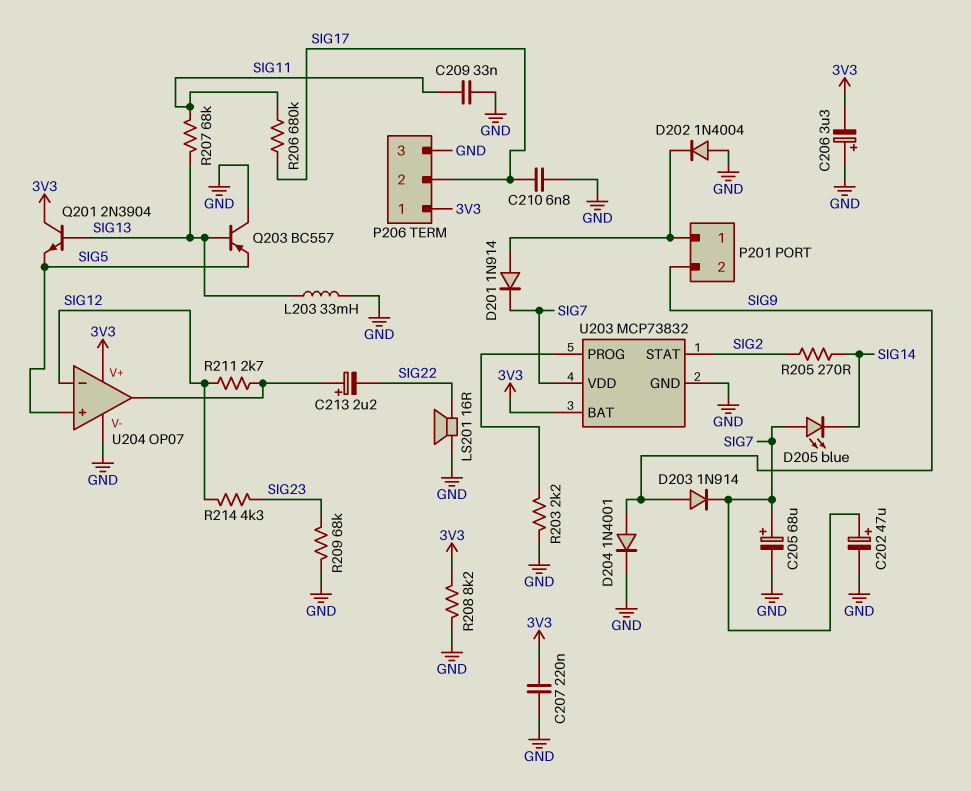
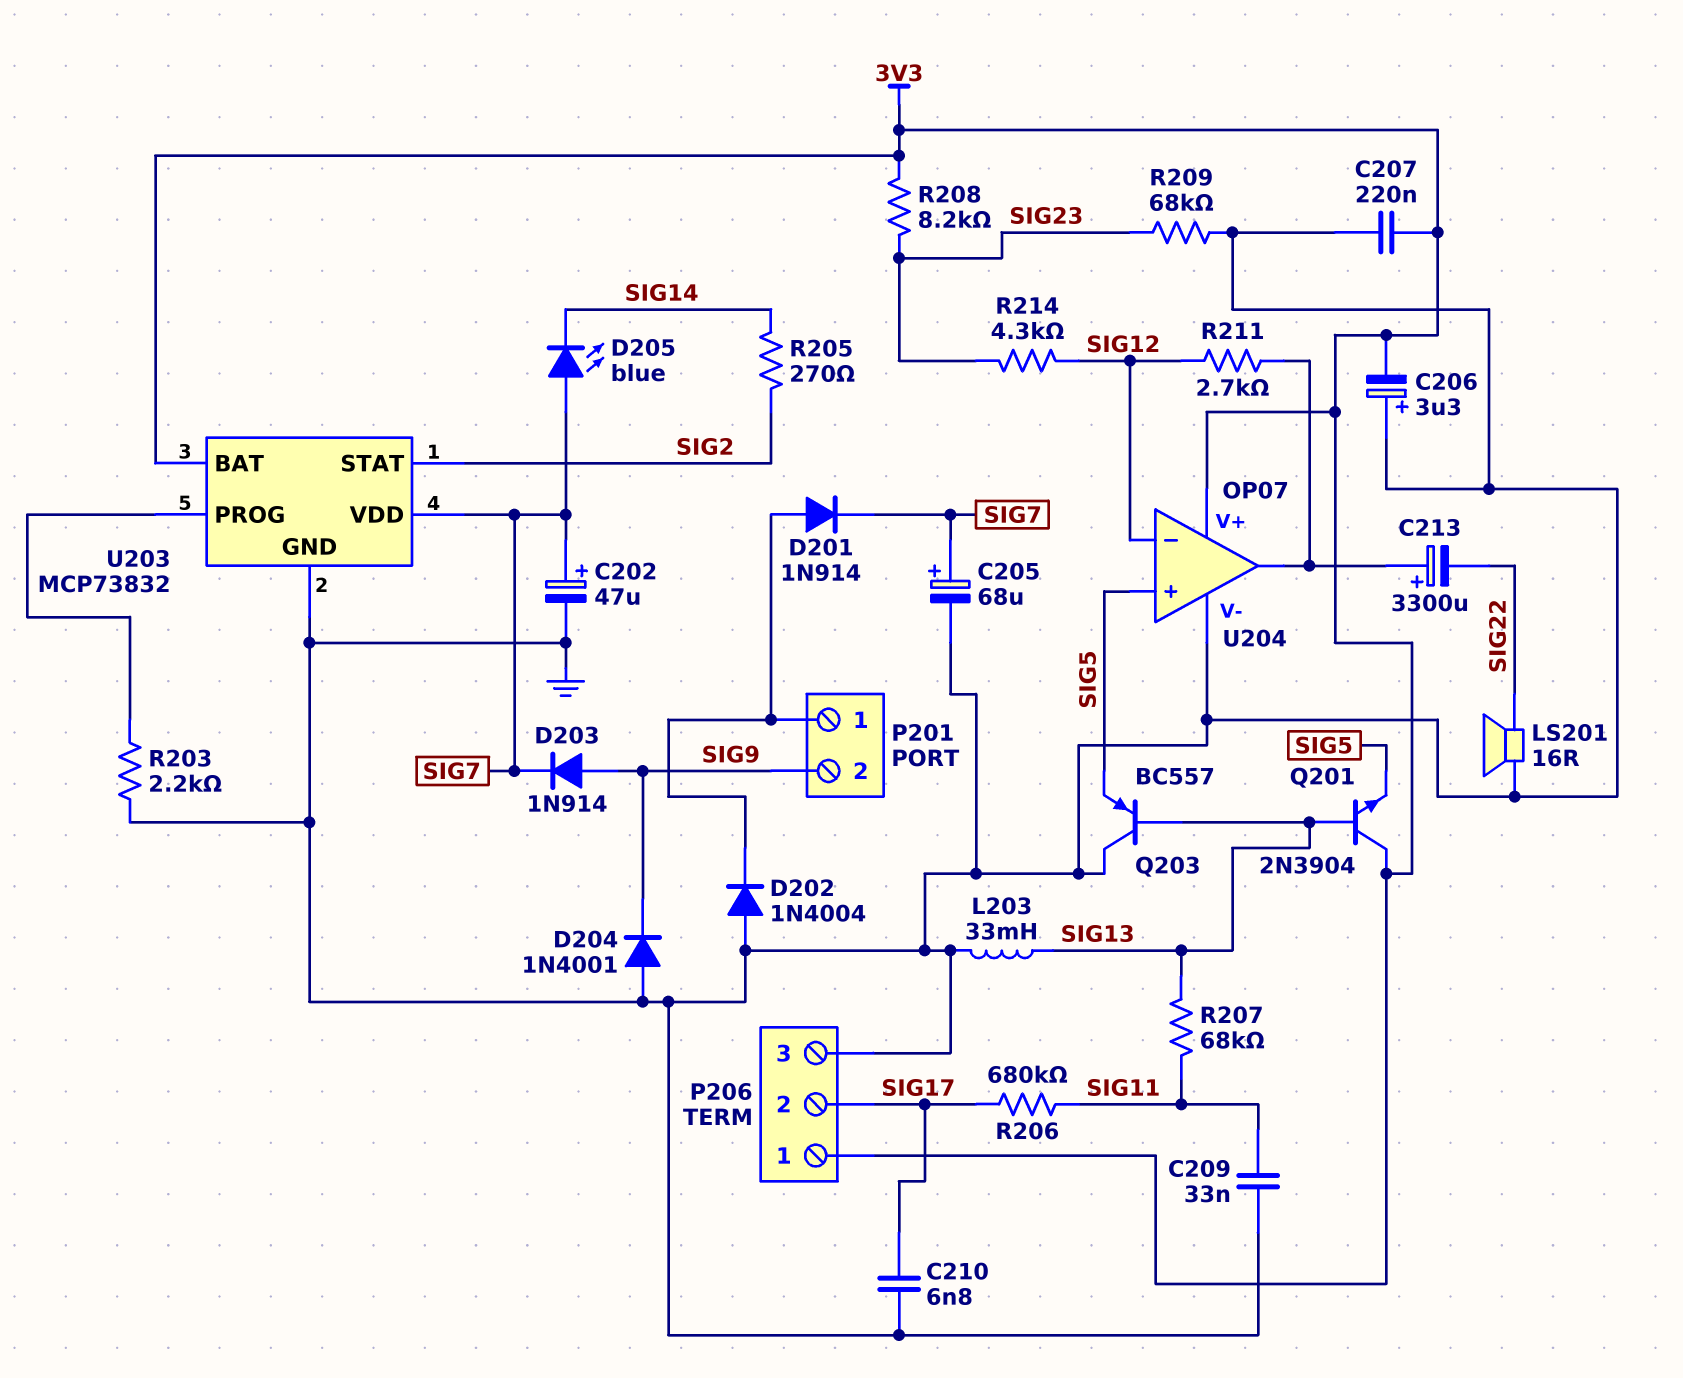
C213: 2.2uF (plus U204/out, minus SIG22) -> 3300uF (plus U204/out, minus SIG22)
D204: diode 1N4001 (A SIG9, K GND) -> diode 1N4001 (A GND, K SIG9)
R208: 8.2k (3V3, GND) -> 8.2k (3V3, SIG23)

